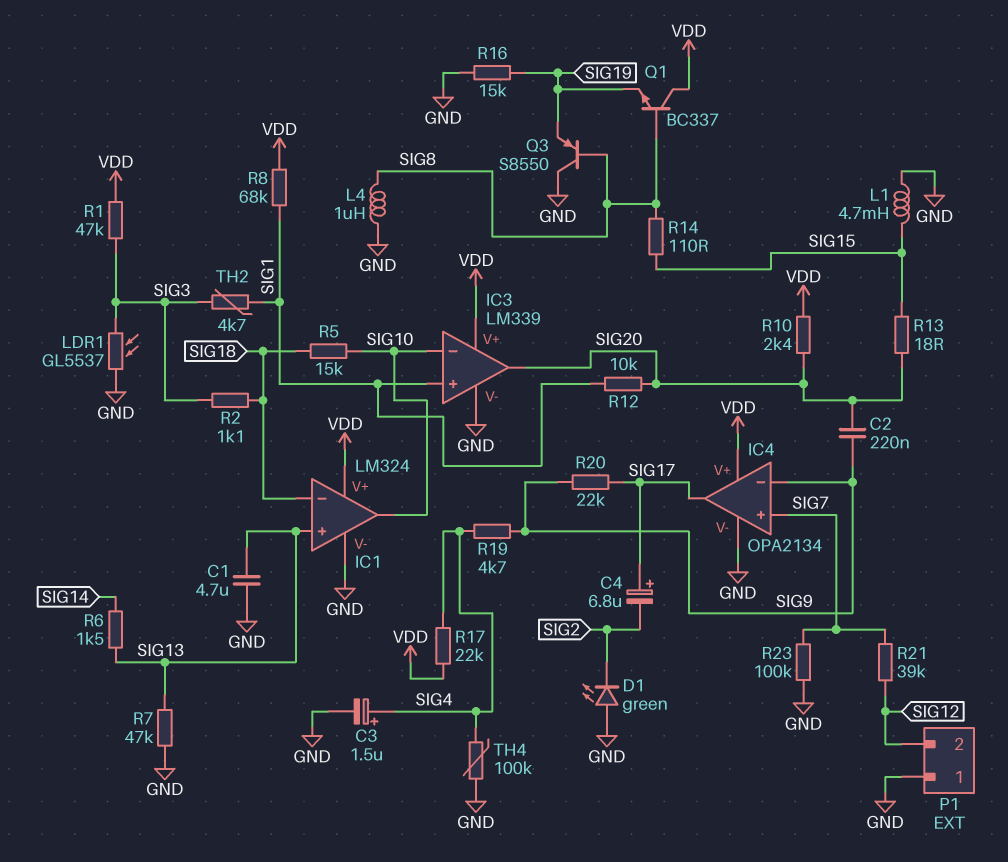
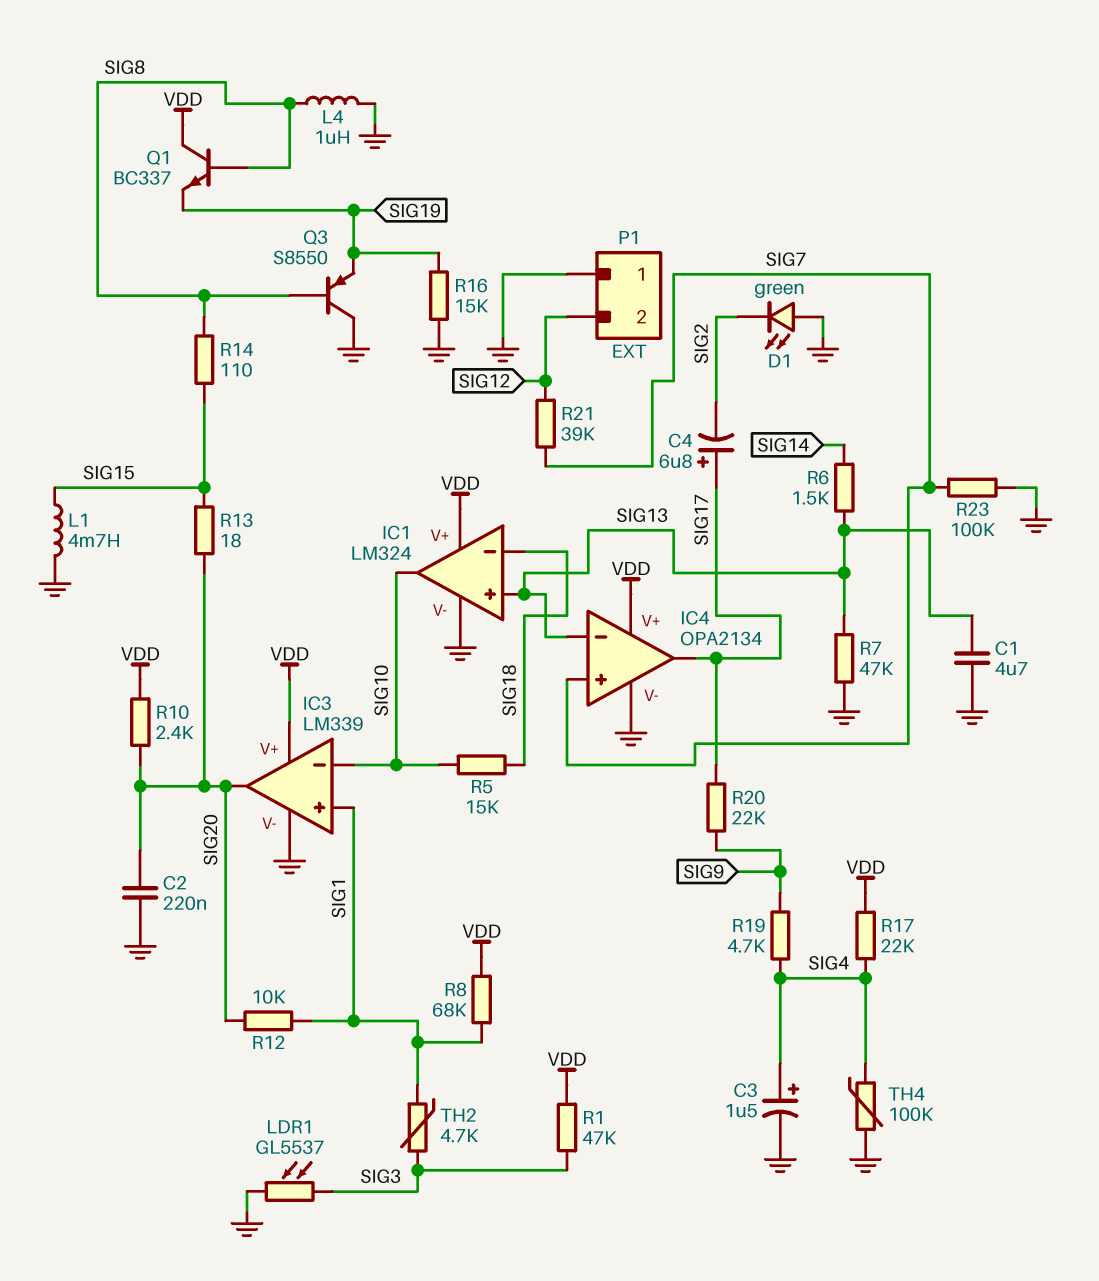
C2: 220nF (SIG9, SIG20) -> 220nF (GND, SIG20)
IC4 pin in-: SIG9 -> SIG13
R2: 1.1k (SIG3, SIG18) -> none

